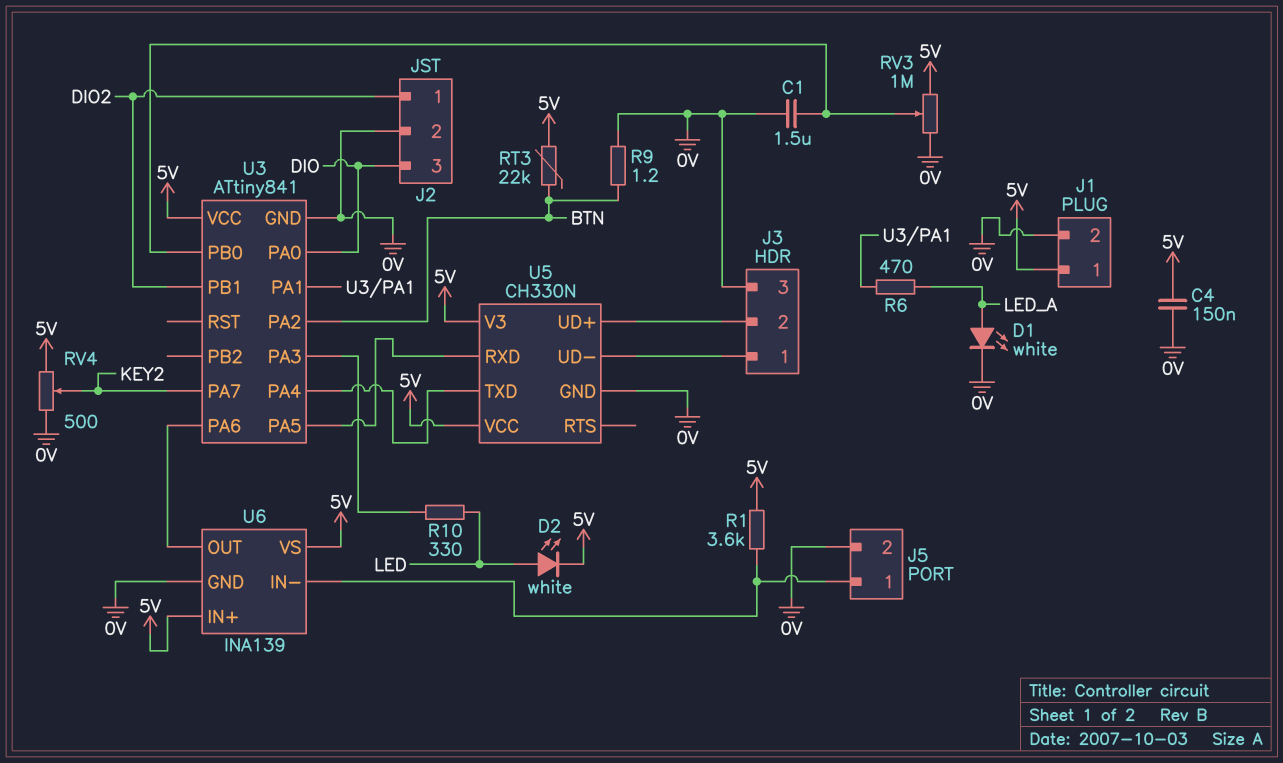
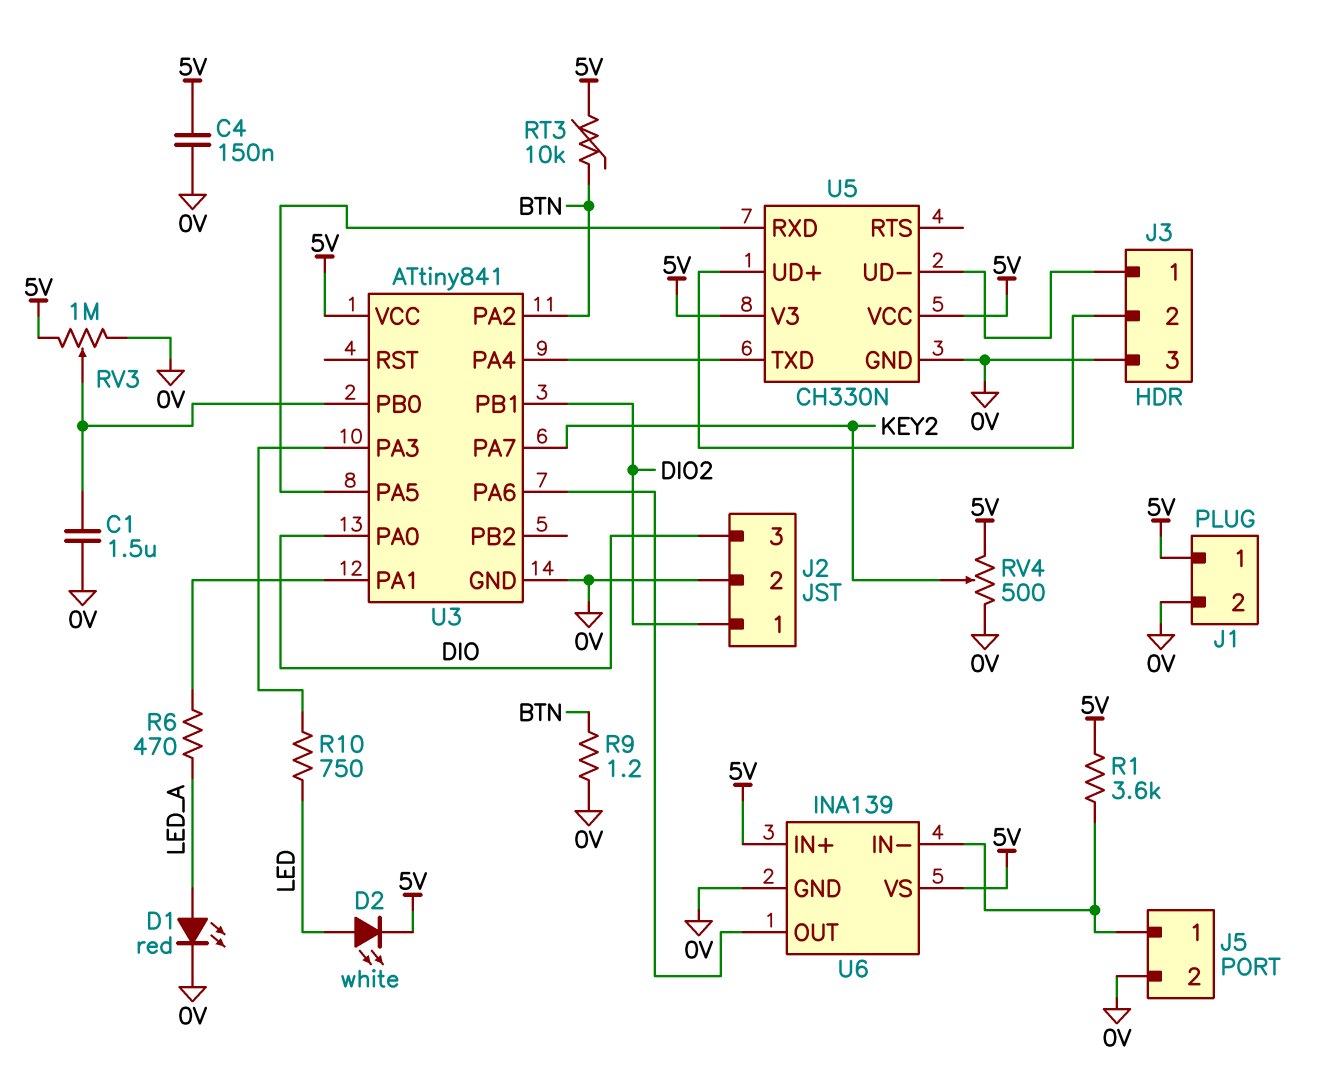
D1: LED white (A LED_A, K 0V) -> LED red (A LED_A, K 0V)
R10: 330 (LED, U3/PA3) -> 750 (LED, U3/PA3)
RT3: 22k (5V, BTN) -> 10k (5V, BTN)

